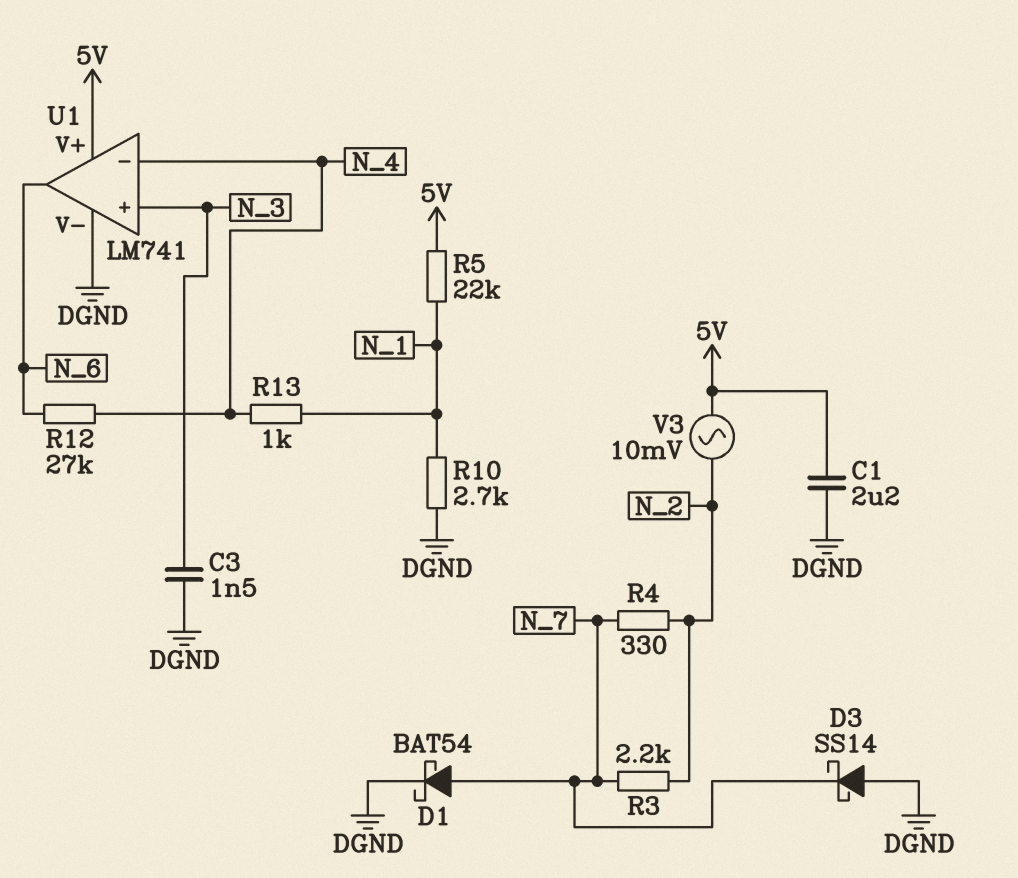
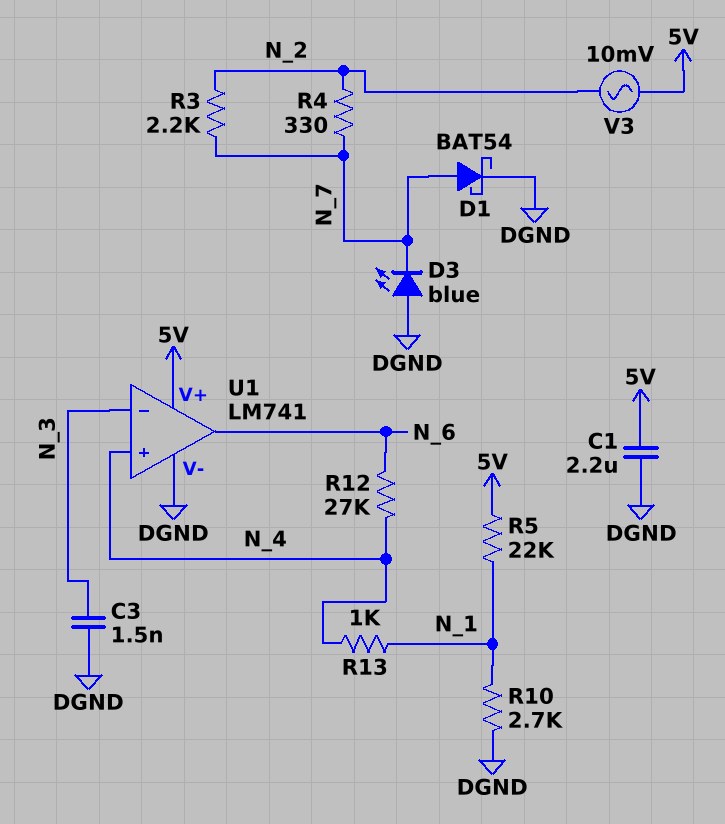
D3: schottky SS14 (A DGND, K N_7) -> LED blue (A DGND, K N_7)
U1 pin in+: N_3 -> N_4
U1 pin in-: N_4 -> N_3

